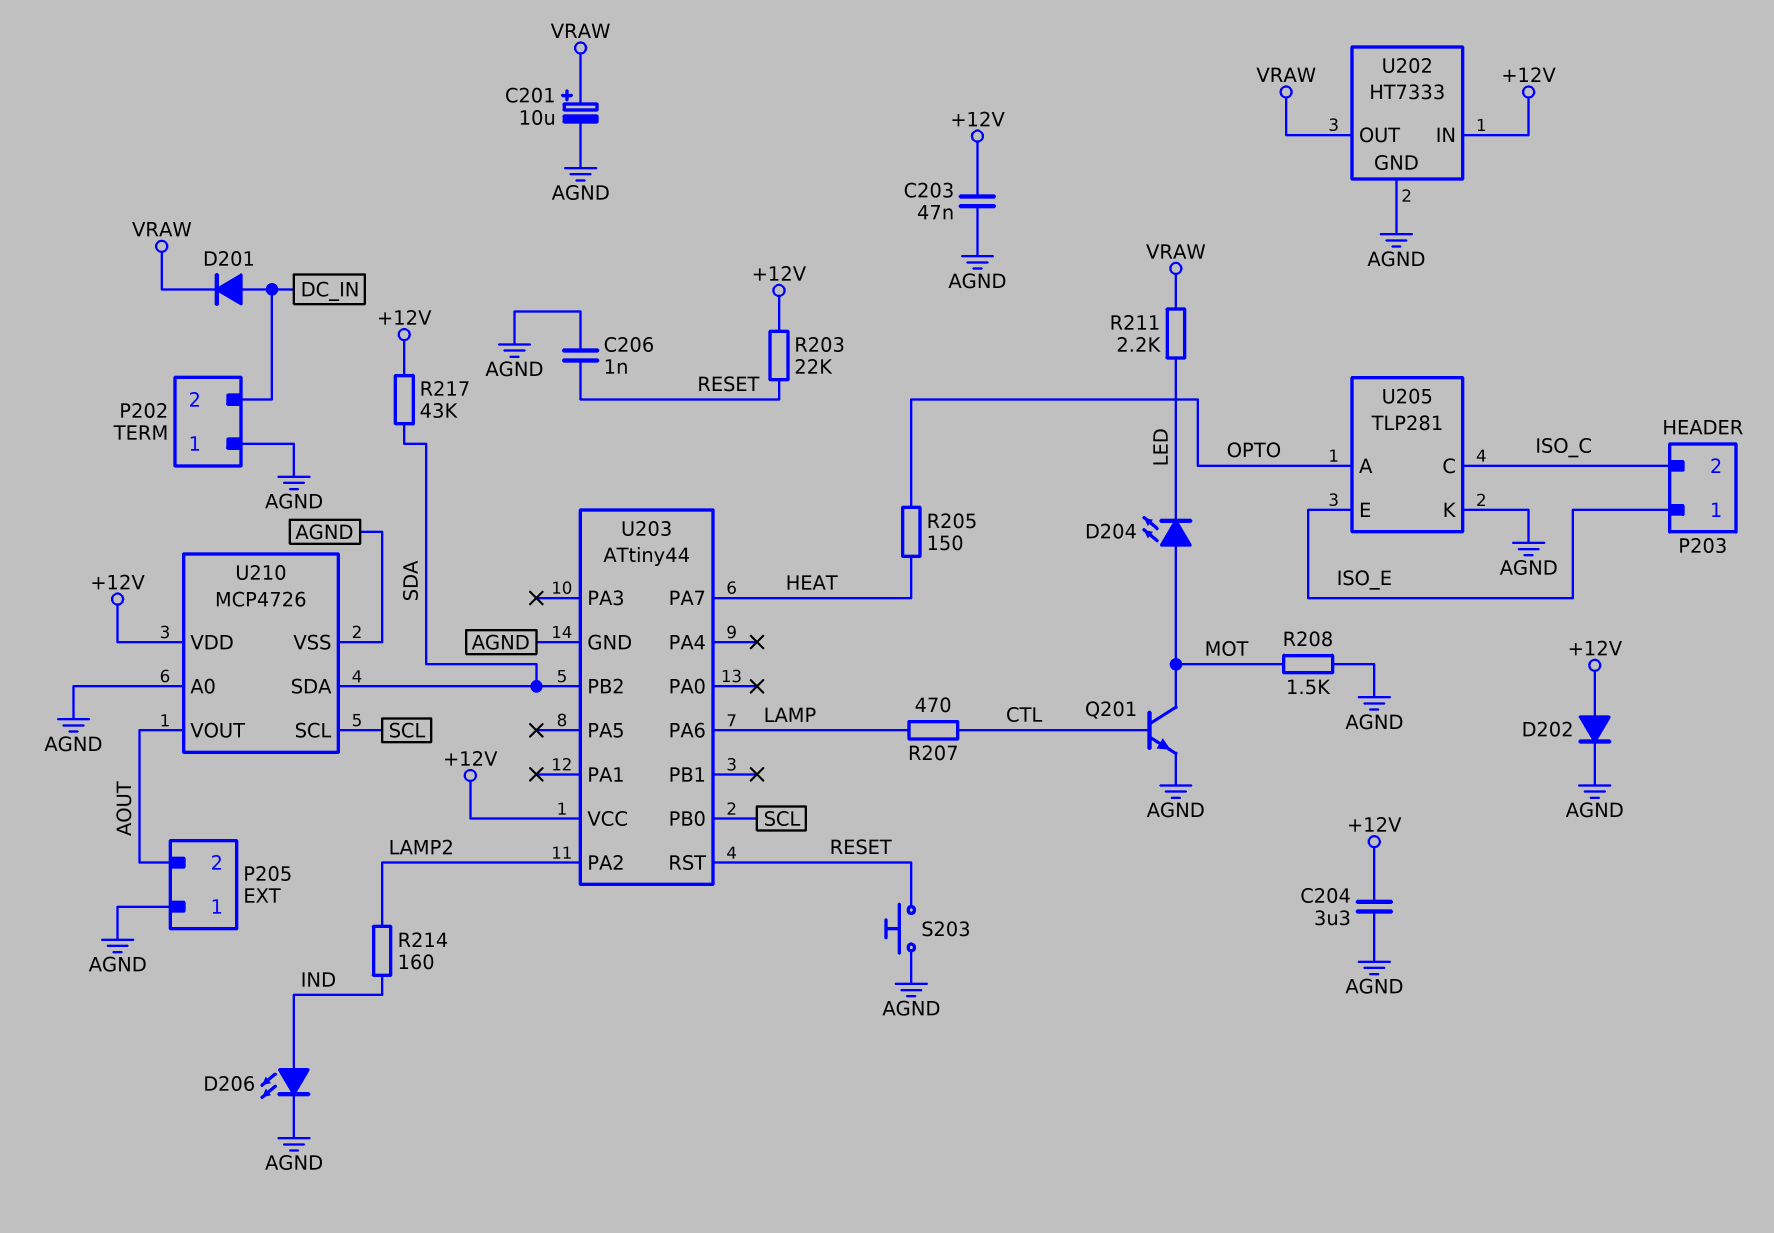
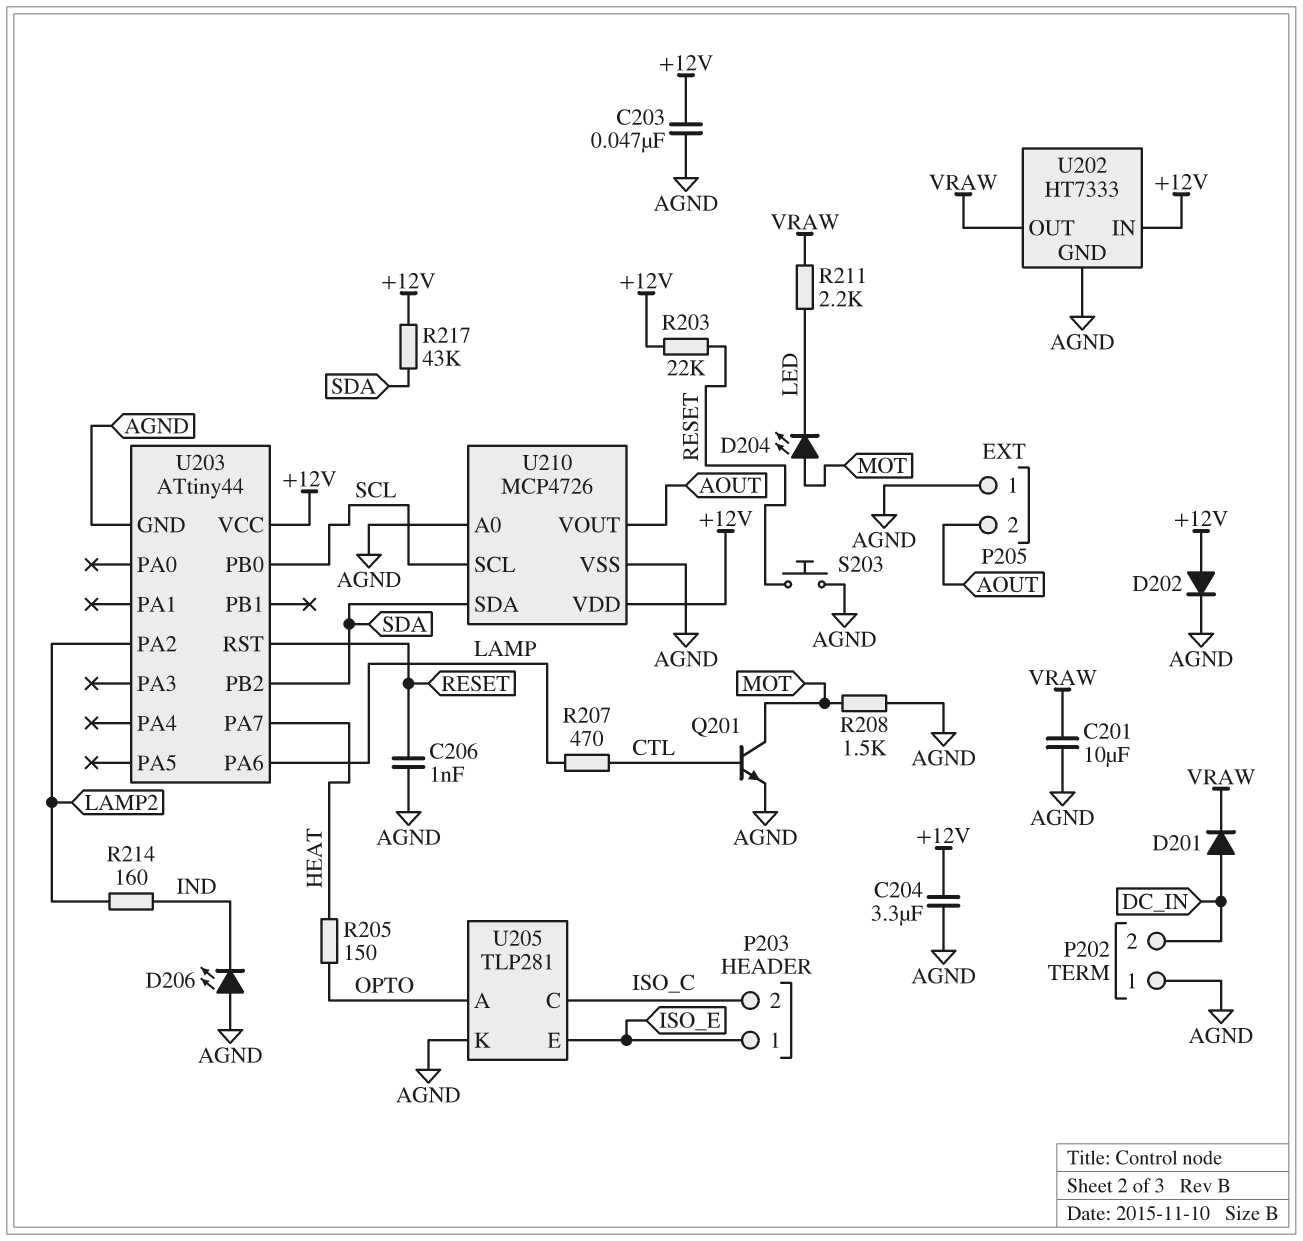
C201: 10uF (plus VRAW, minus AGND) -> 10uF (AGND, VRAW)
D206: LED (A IND, K AGND) -> LED (A AGND, K IND)

